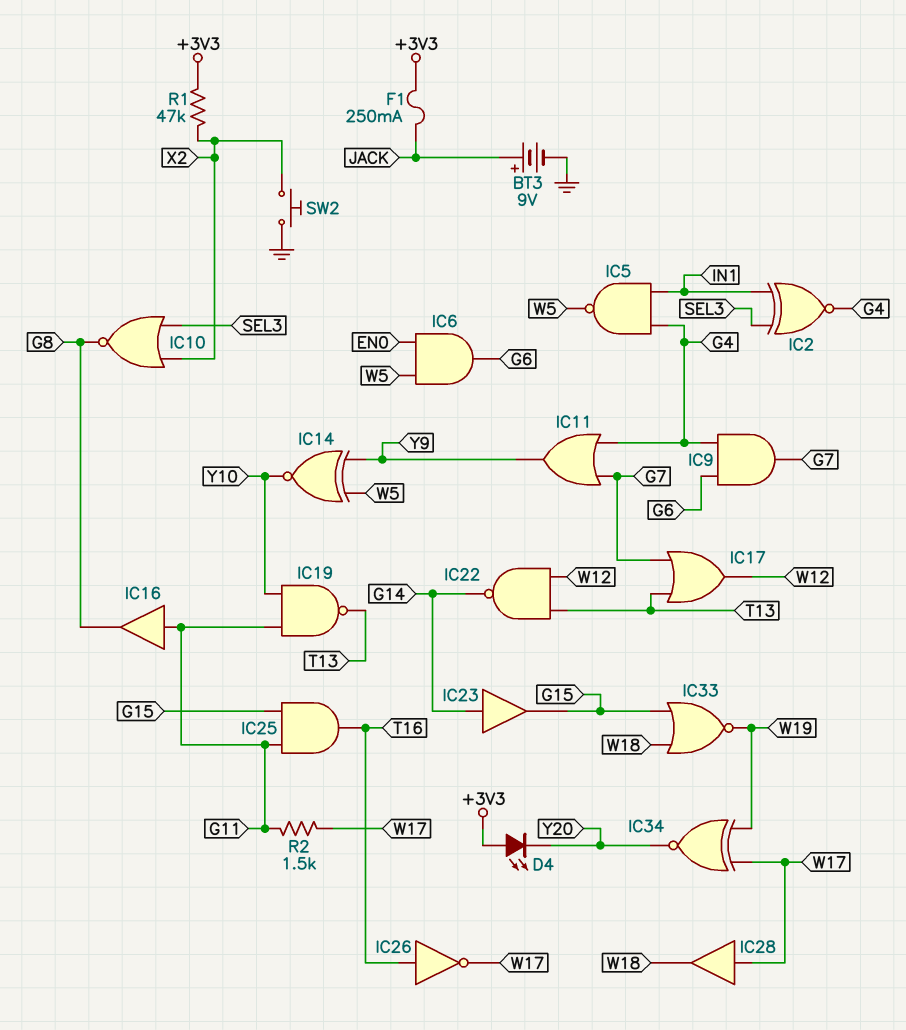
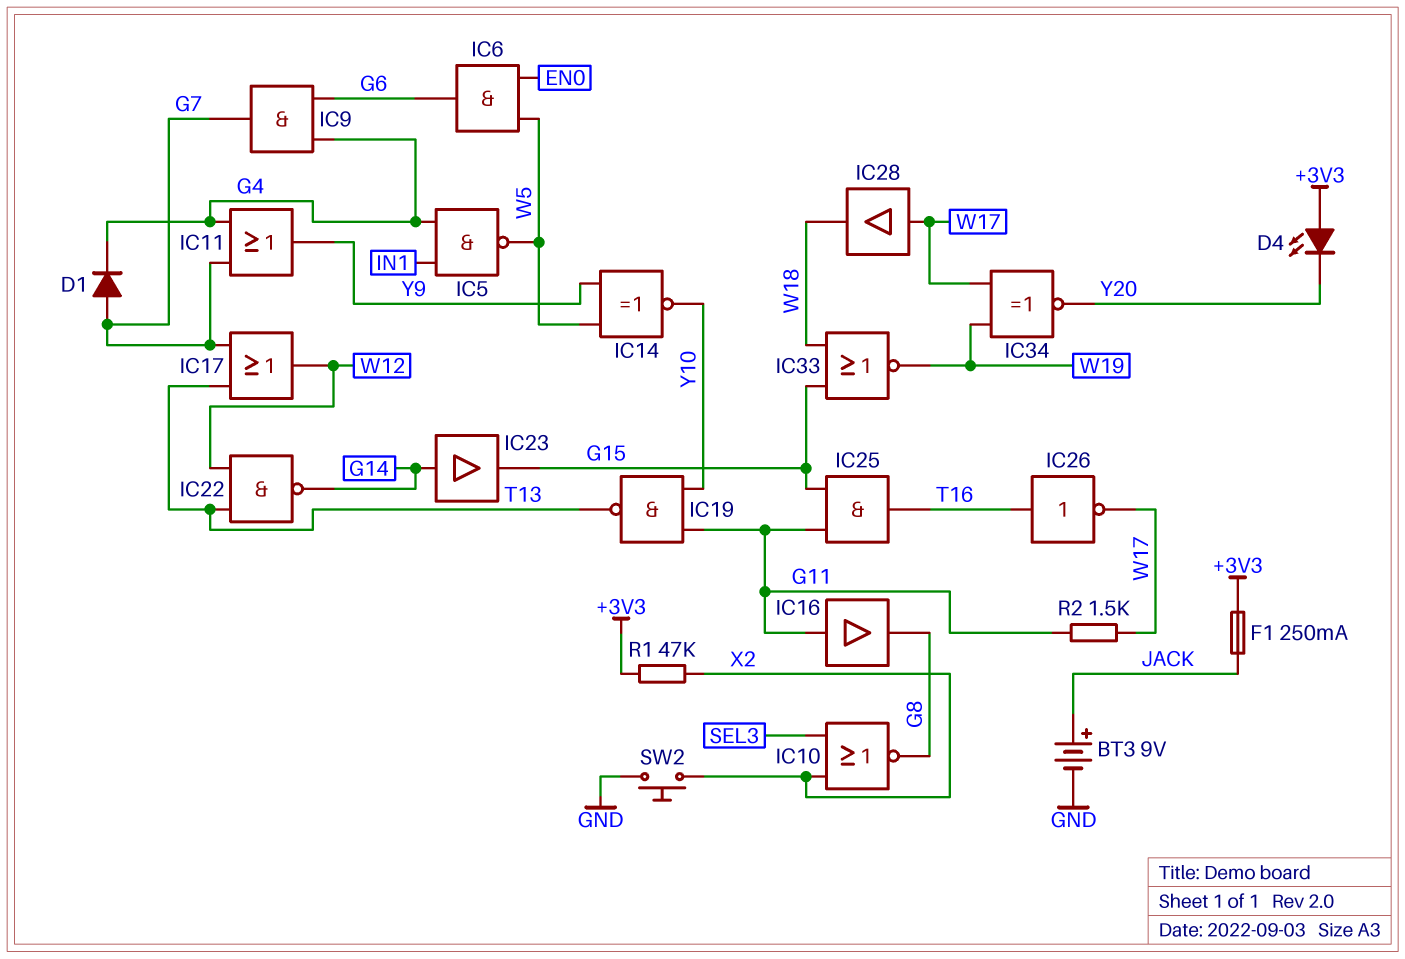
D1: none -> diode (A G7, K G4)
IC2: XNOR (in IN1, in SEL3, out G4) -> none

